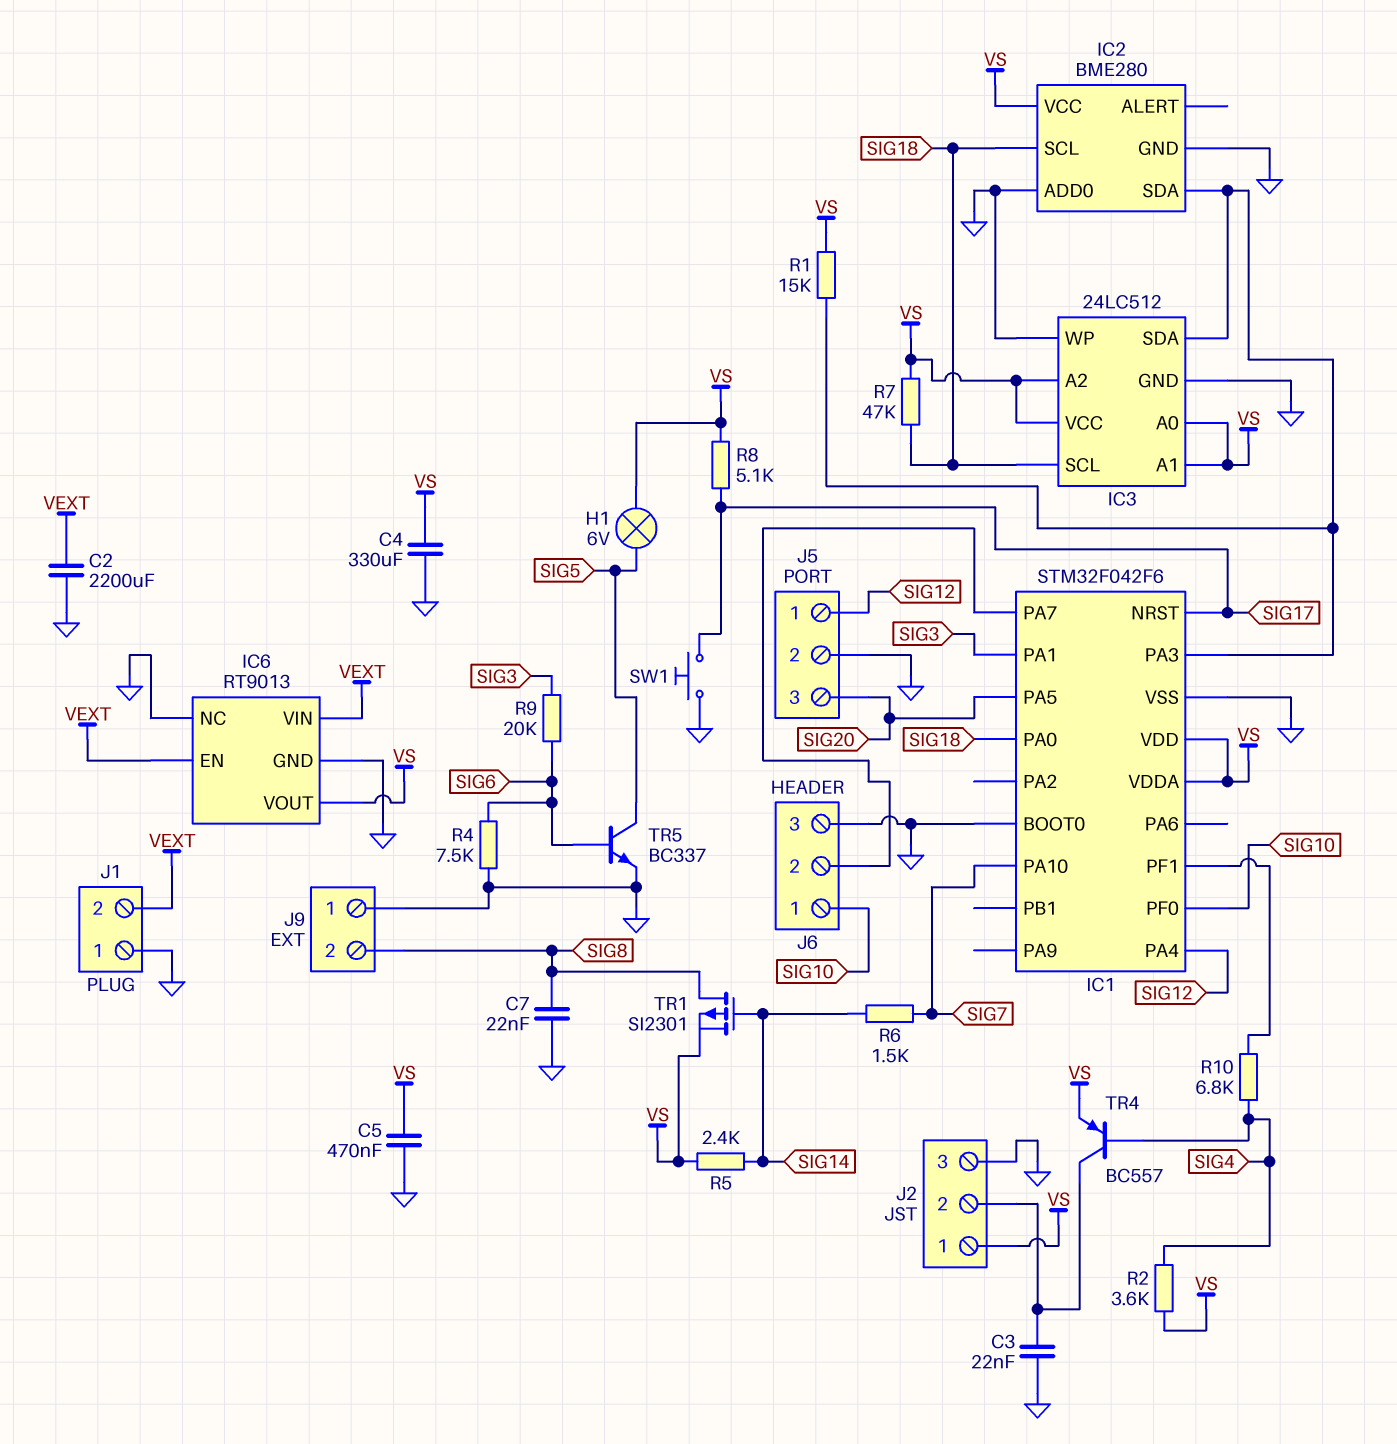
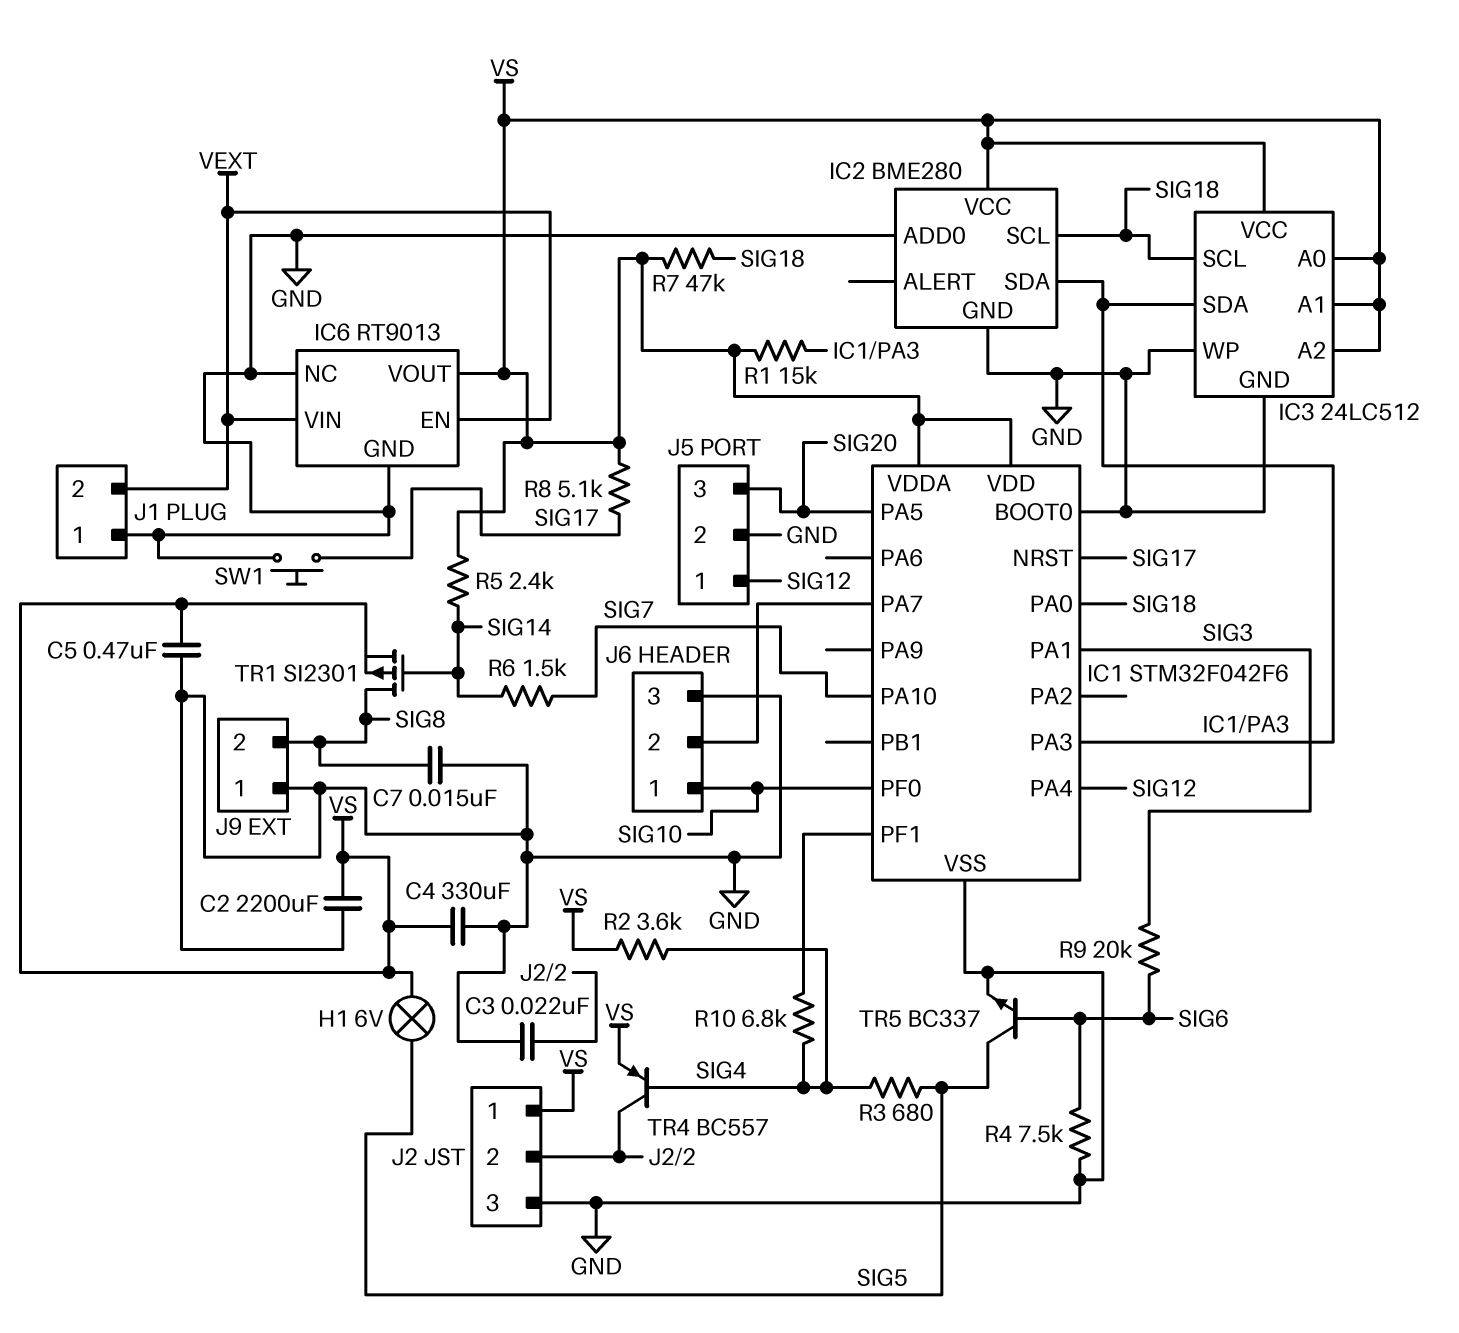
C2: 2200uF (GND, VEXT) -> 2200uF (GND, VS)
C7: 22nF (GND, SIG8) -> 15nF (GND, SIG8)
R3: none -> 680 (SIG4, SIG5)

